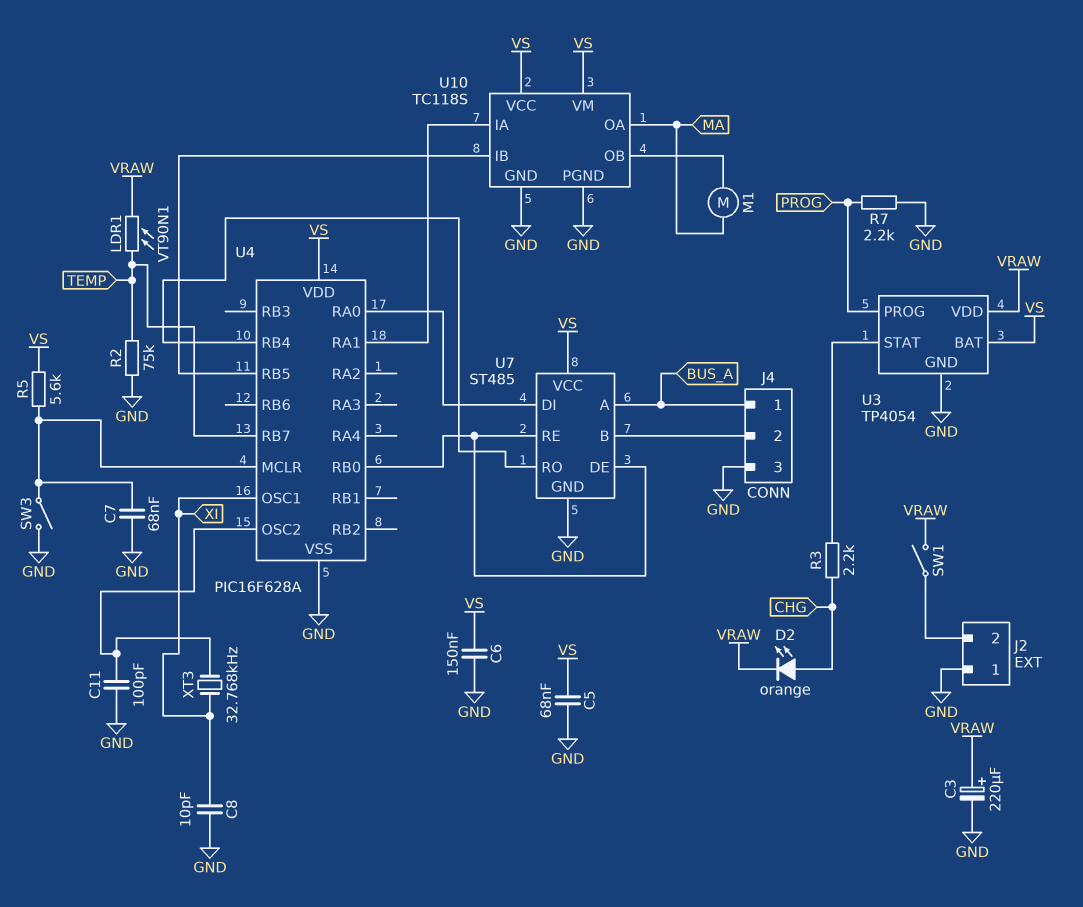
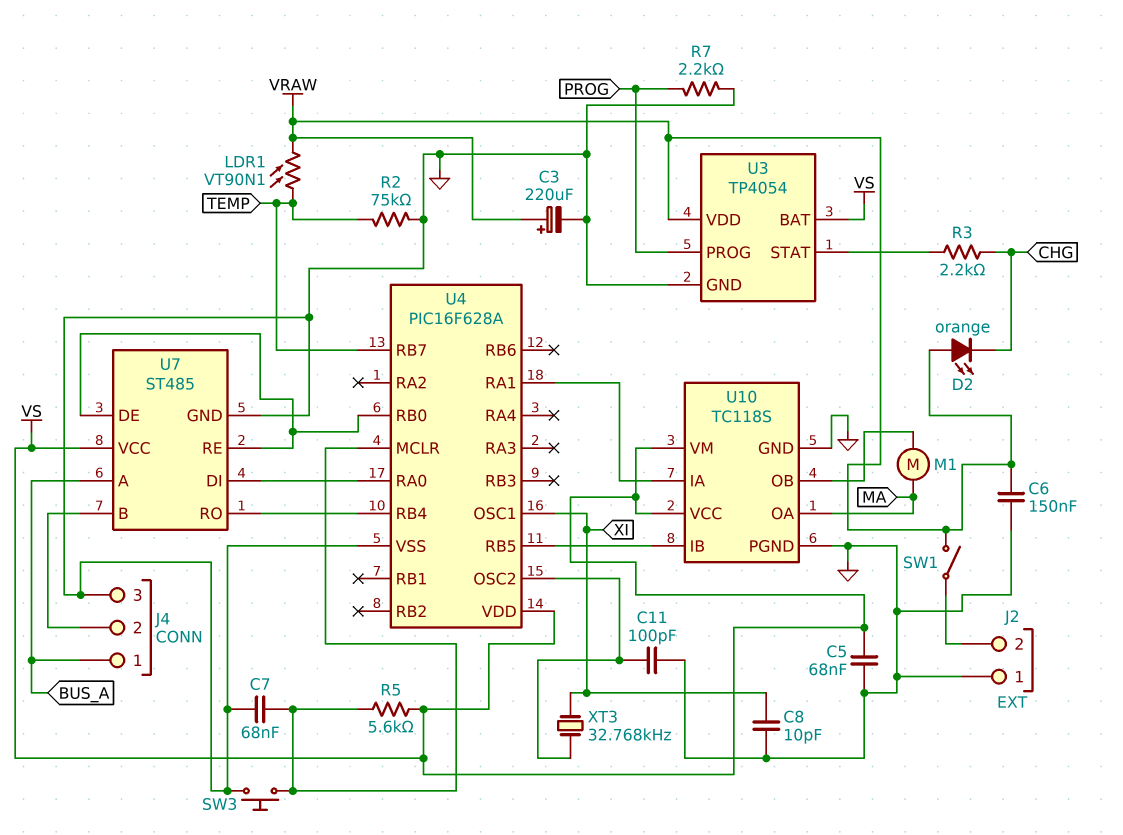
C6: 150nF (GND, VS) -> 150nF (GND, VRAW)
D2: LED orange (A CHG, K VRAW) -> LED orange (A VRAW, K CHG)
SW3: switch (GND, U4/MCLR) -> button (GND, U4/MCLR)

